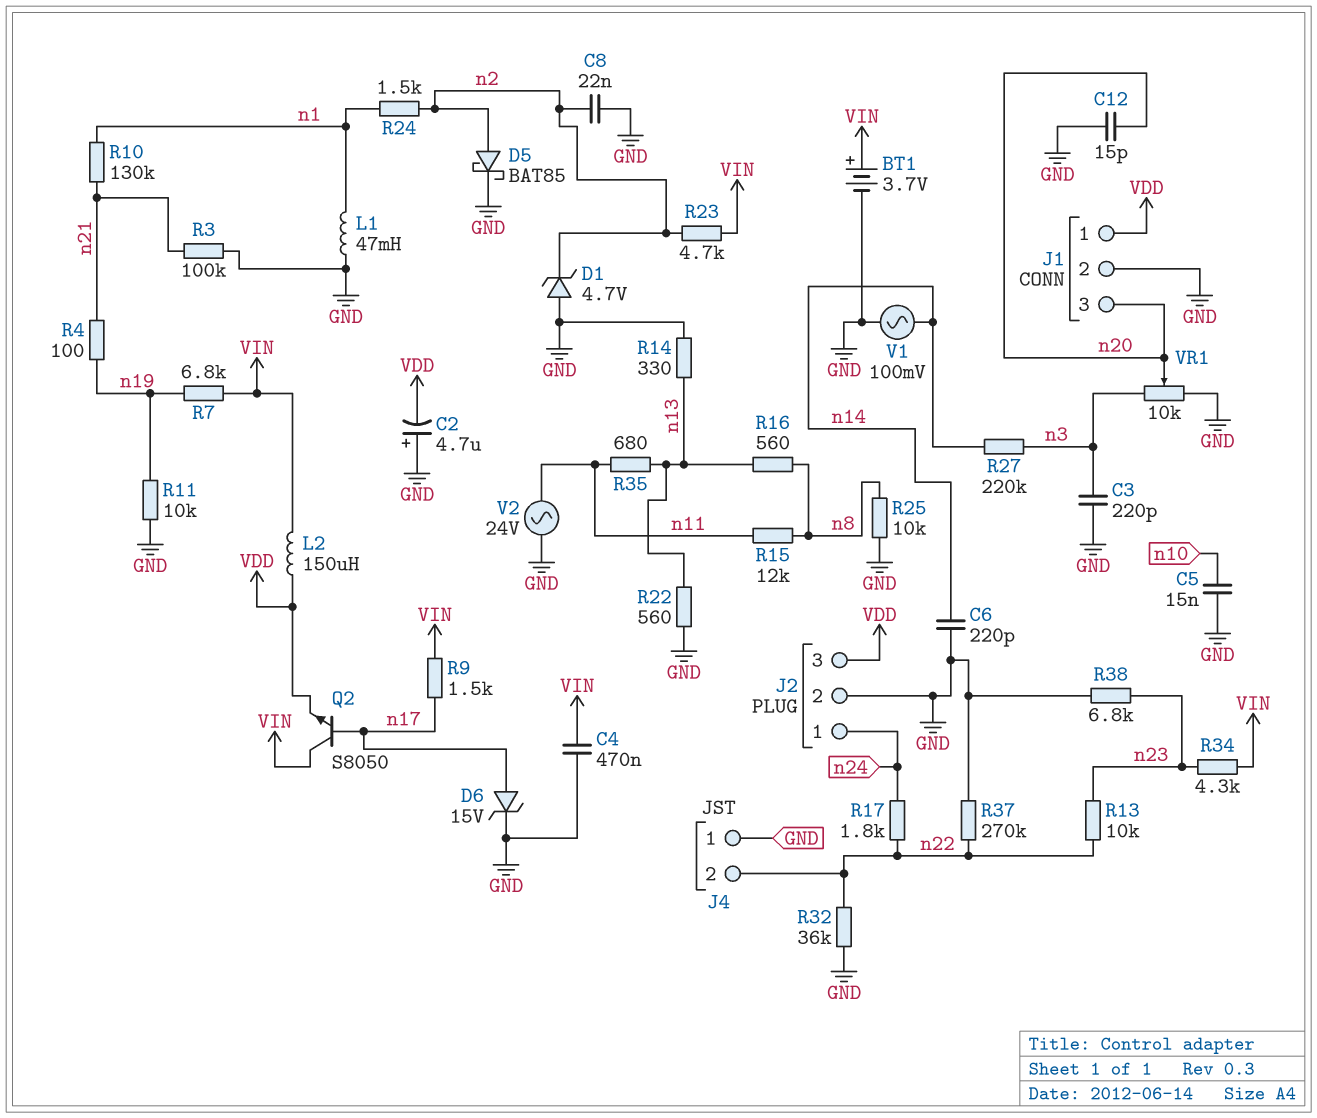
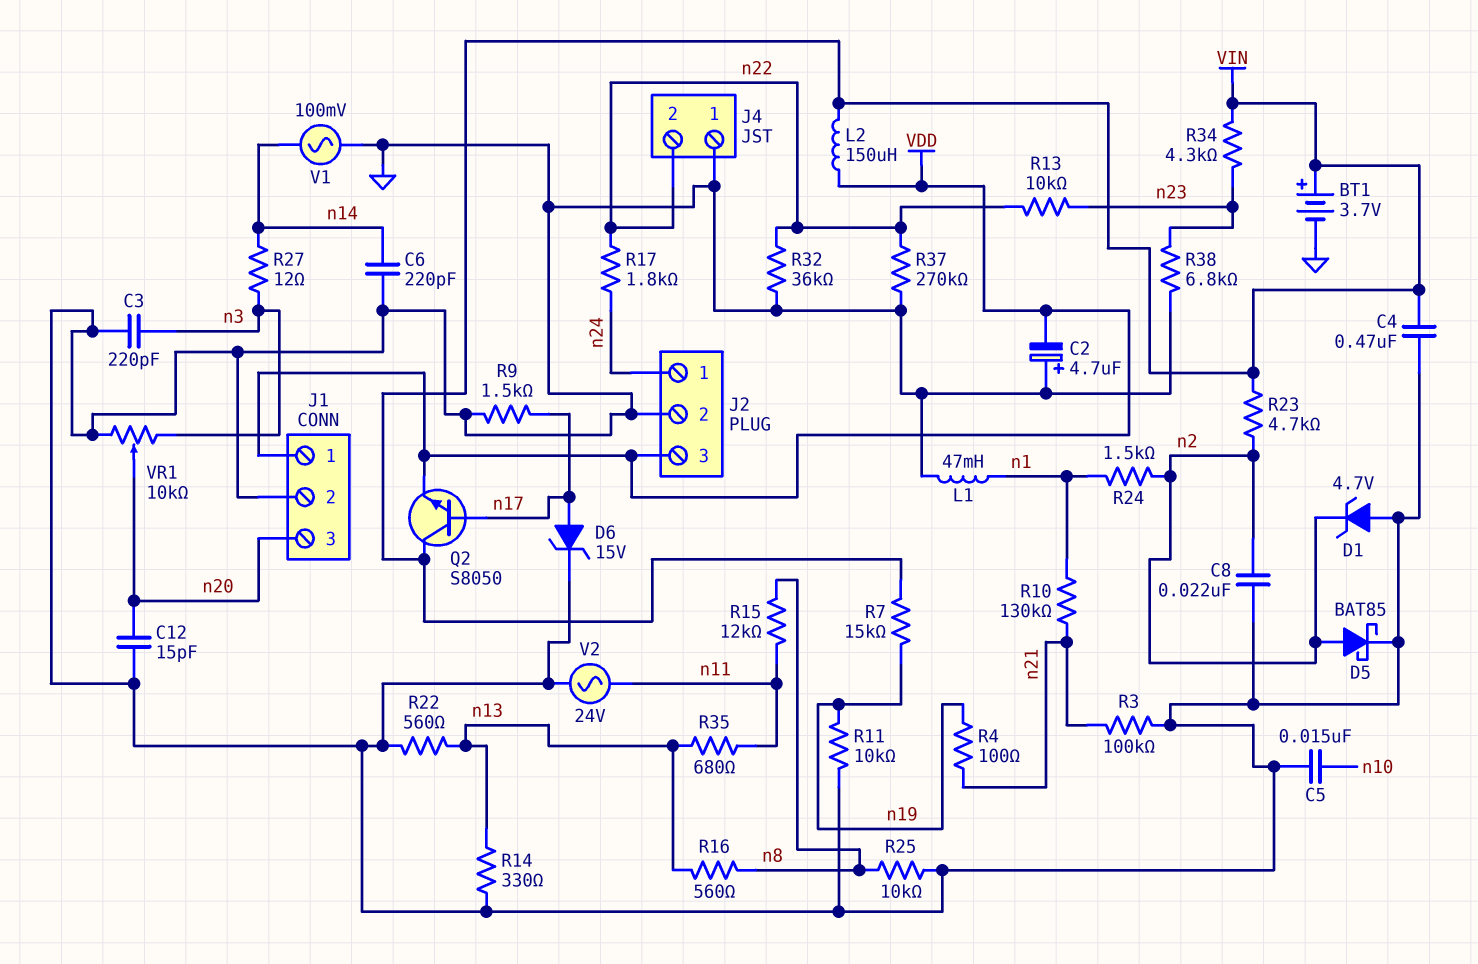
R7: 6.8k (VIN, n19) -> 15k (VIN, n19)
R9: 1.5k (VIN, n17) -> 1.5k (GND, n17)
R27: 220k (n3, n14) -> 12 (n3, n14)

